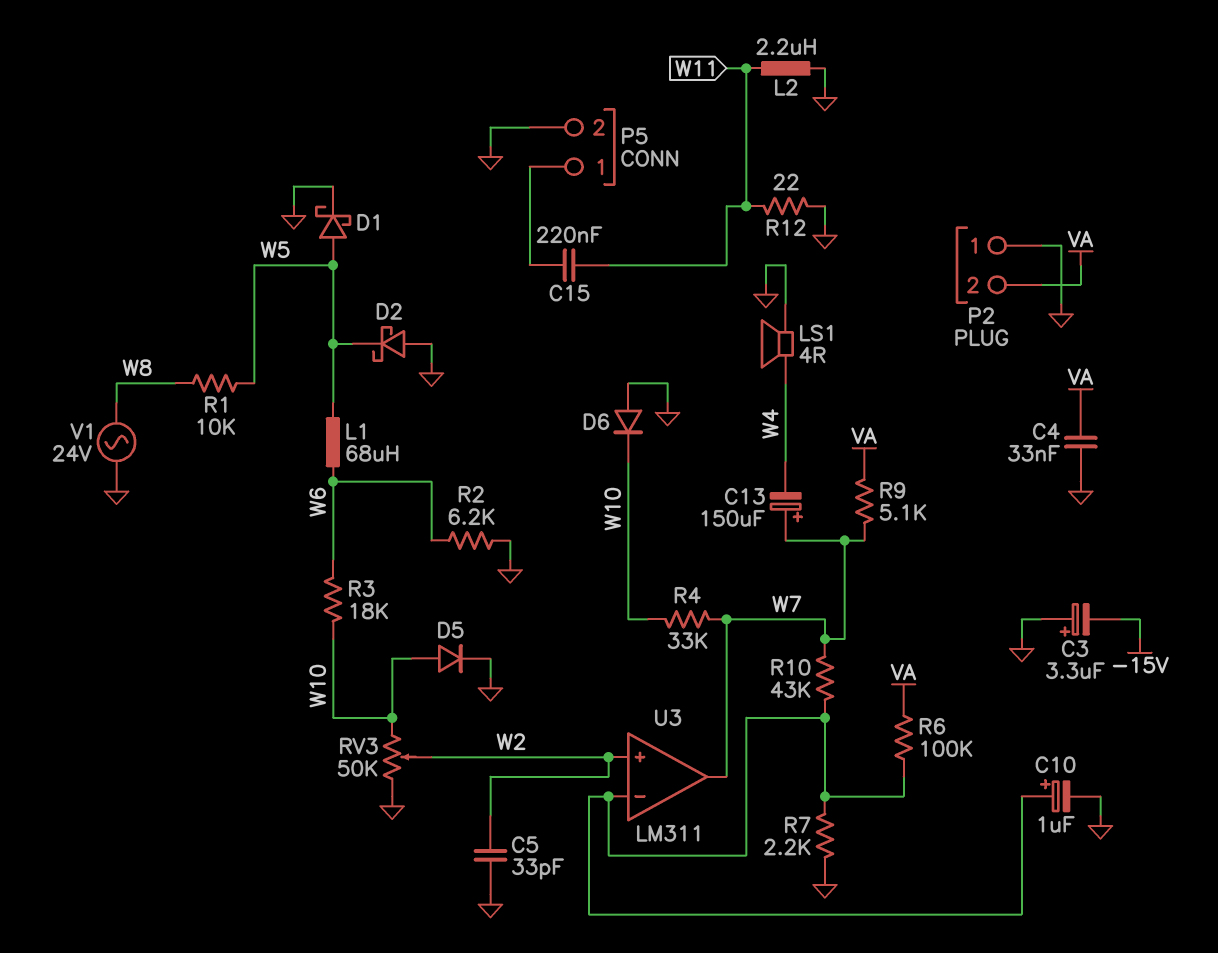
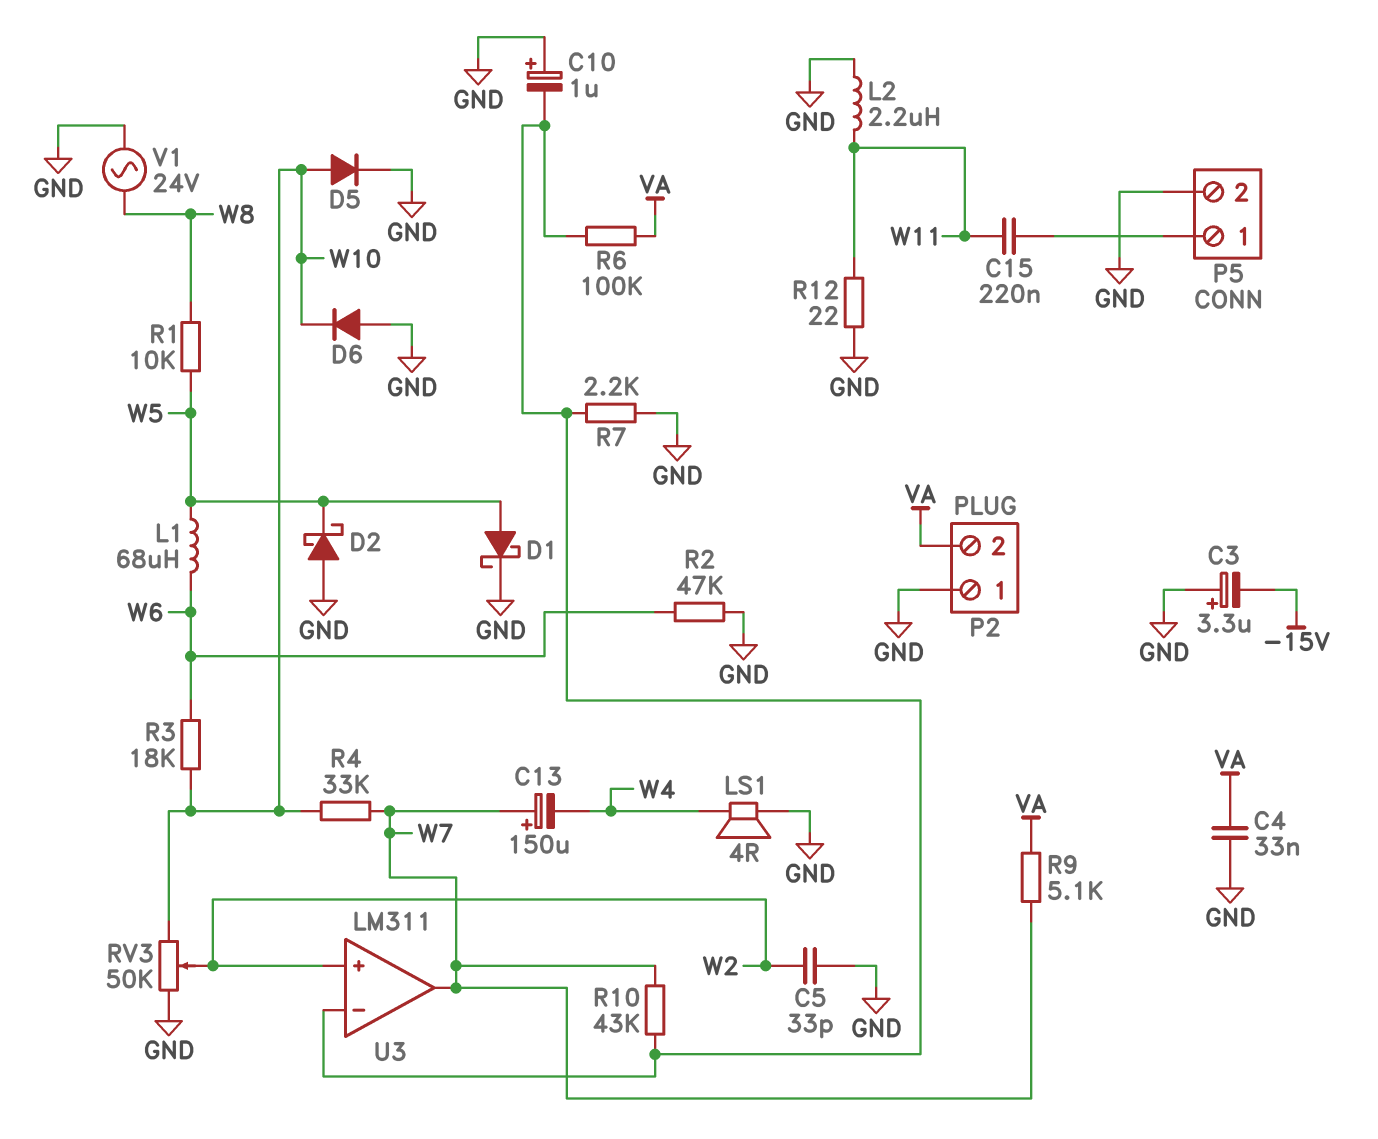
C10: 1uF (plus U3/in-, minus GND) -> 1uF (plus GND, minus U3/in-)
R2: 6.2k (GND, W6) -> 47k (GND, W6)

